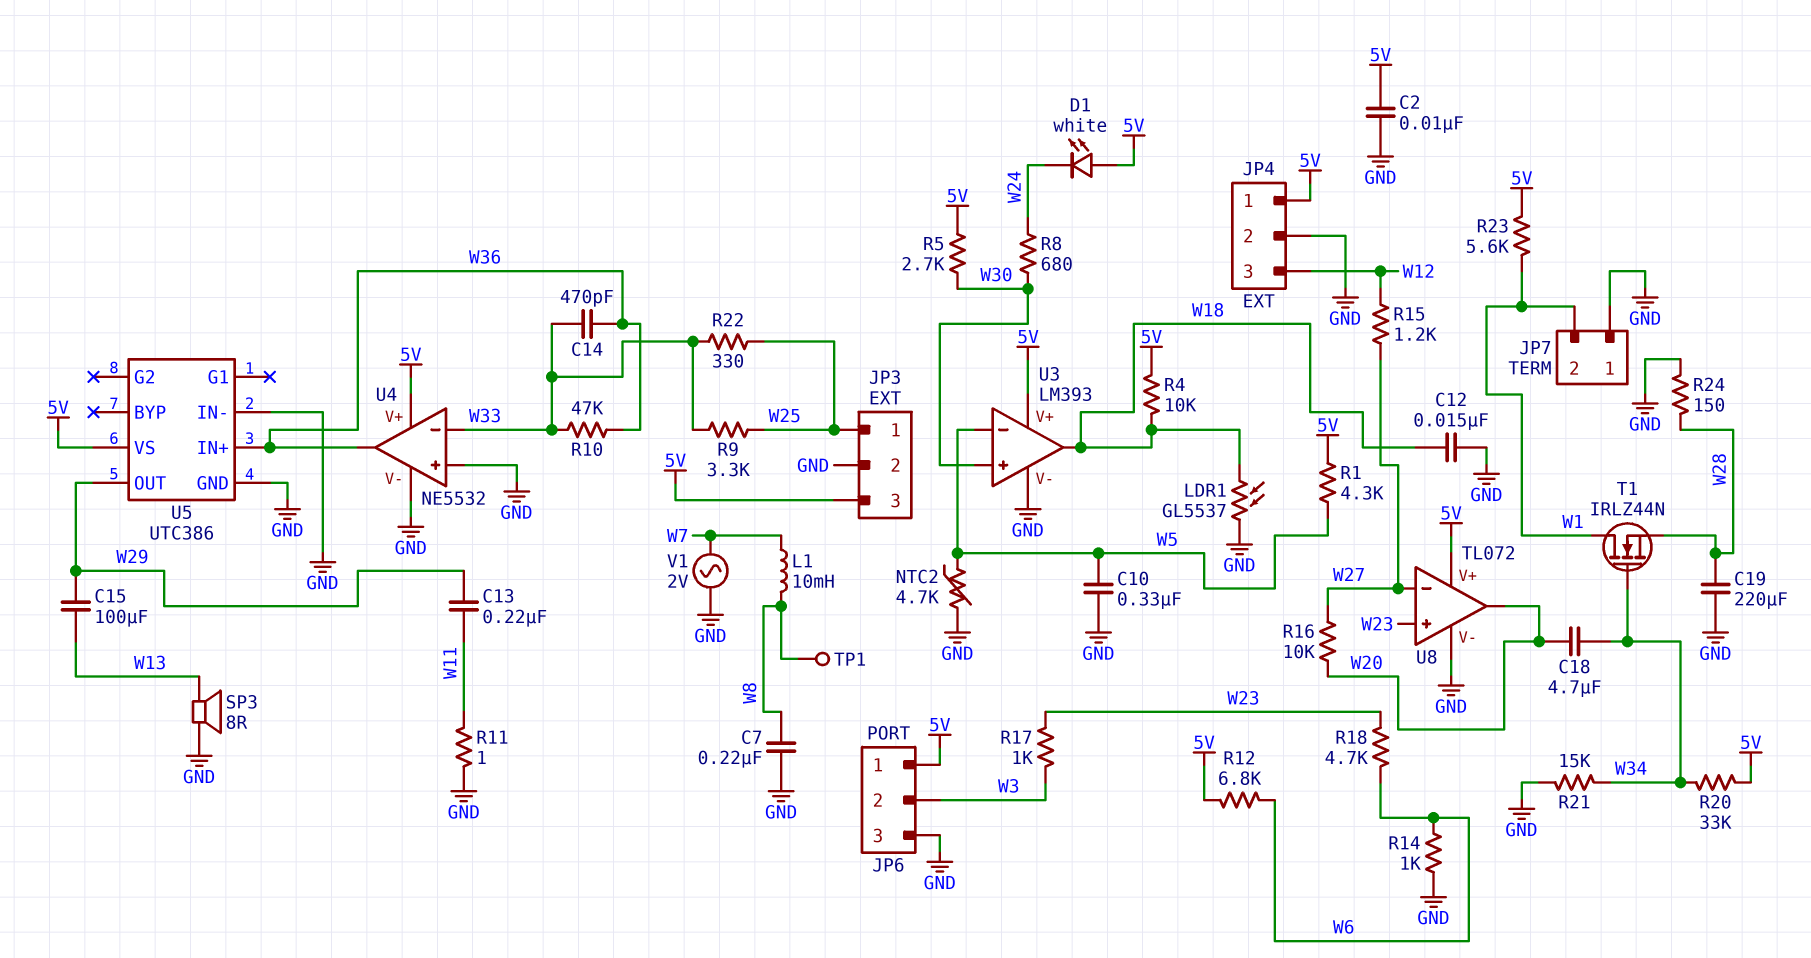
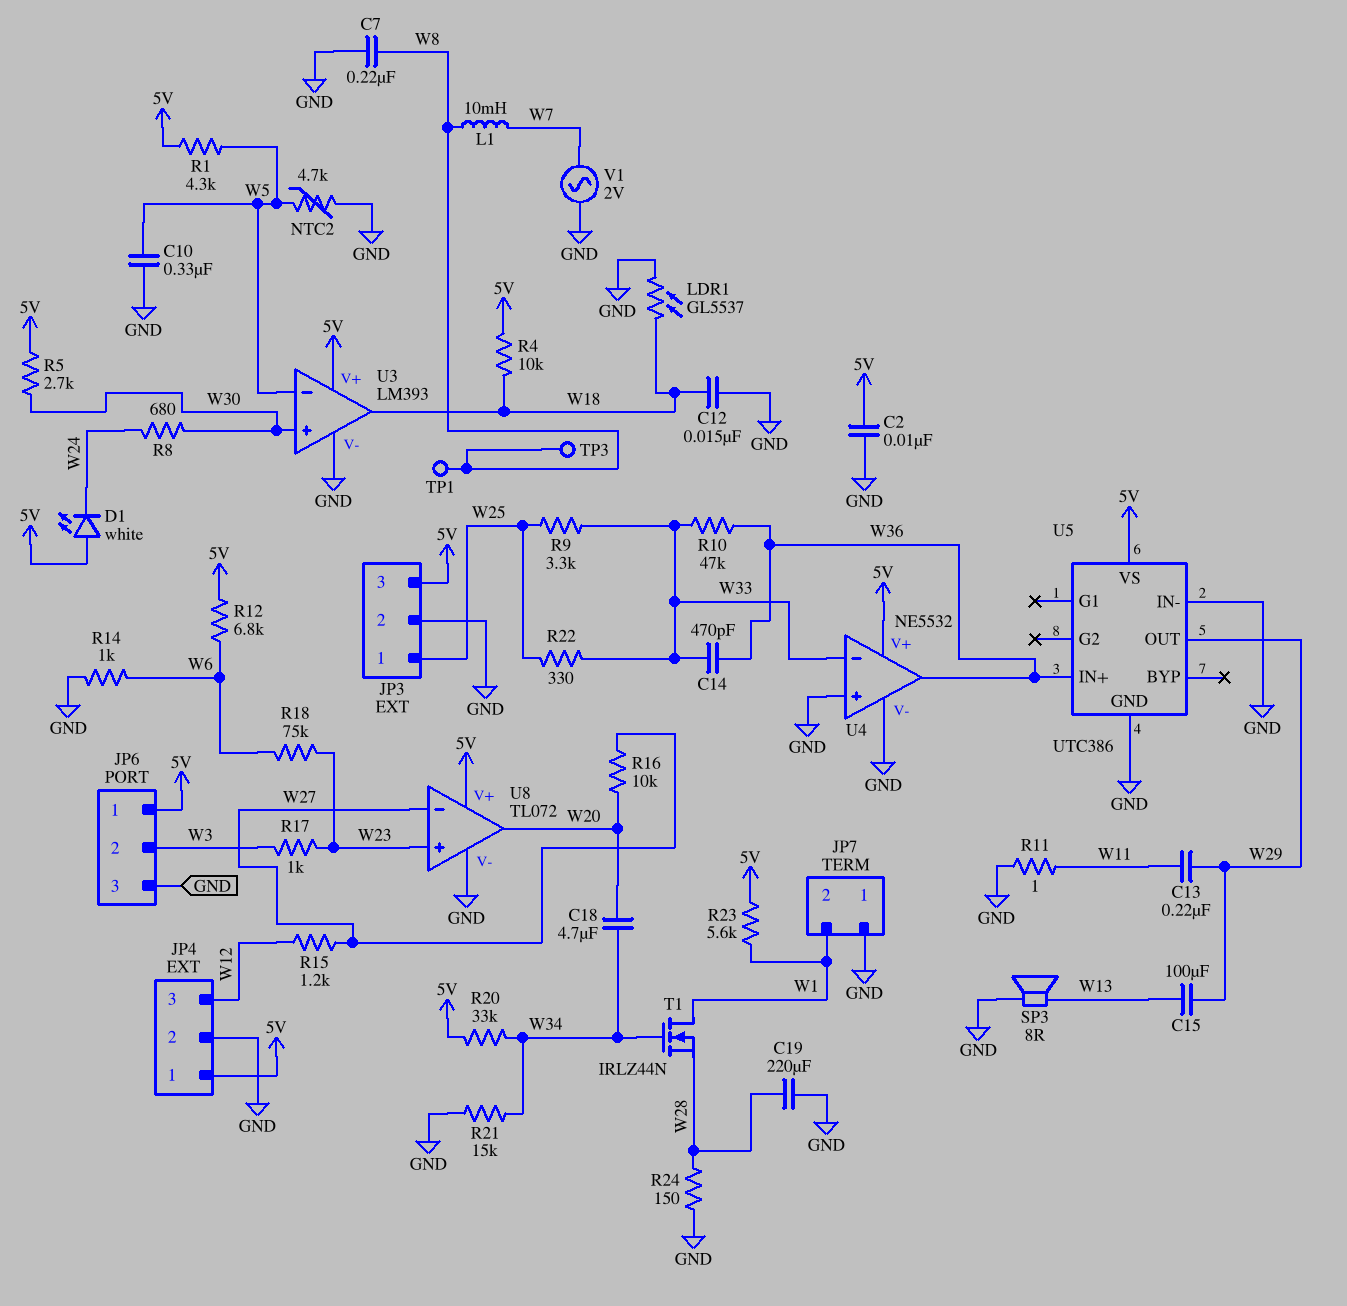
R18: 4.7k (W6, W23) -> 75k (W6, W23)
TP3: none -> test point (W8)

